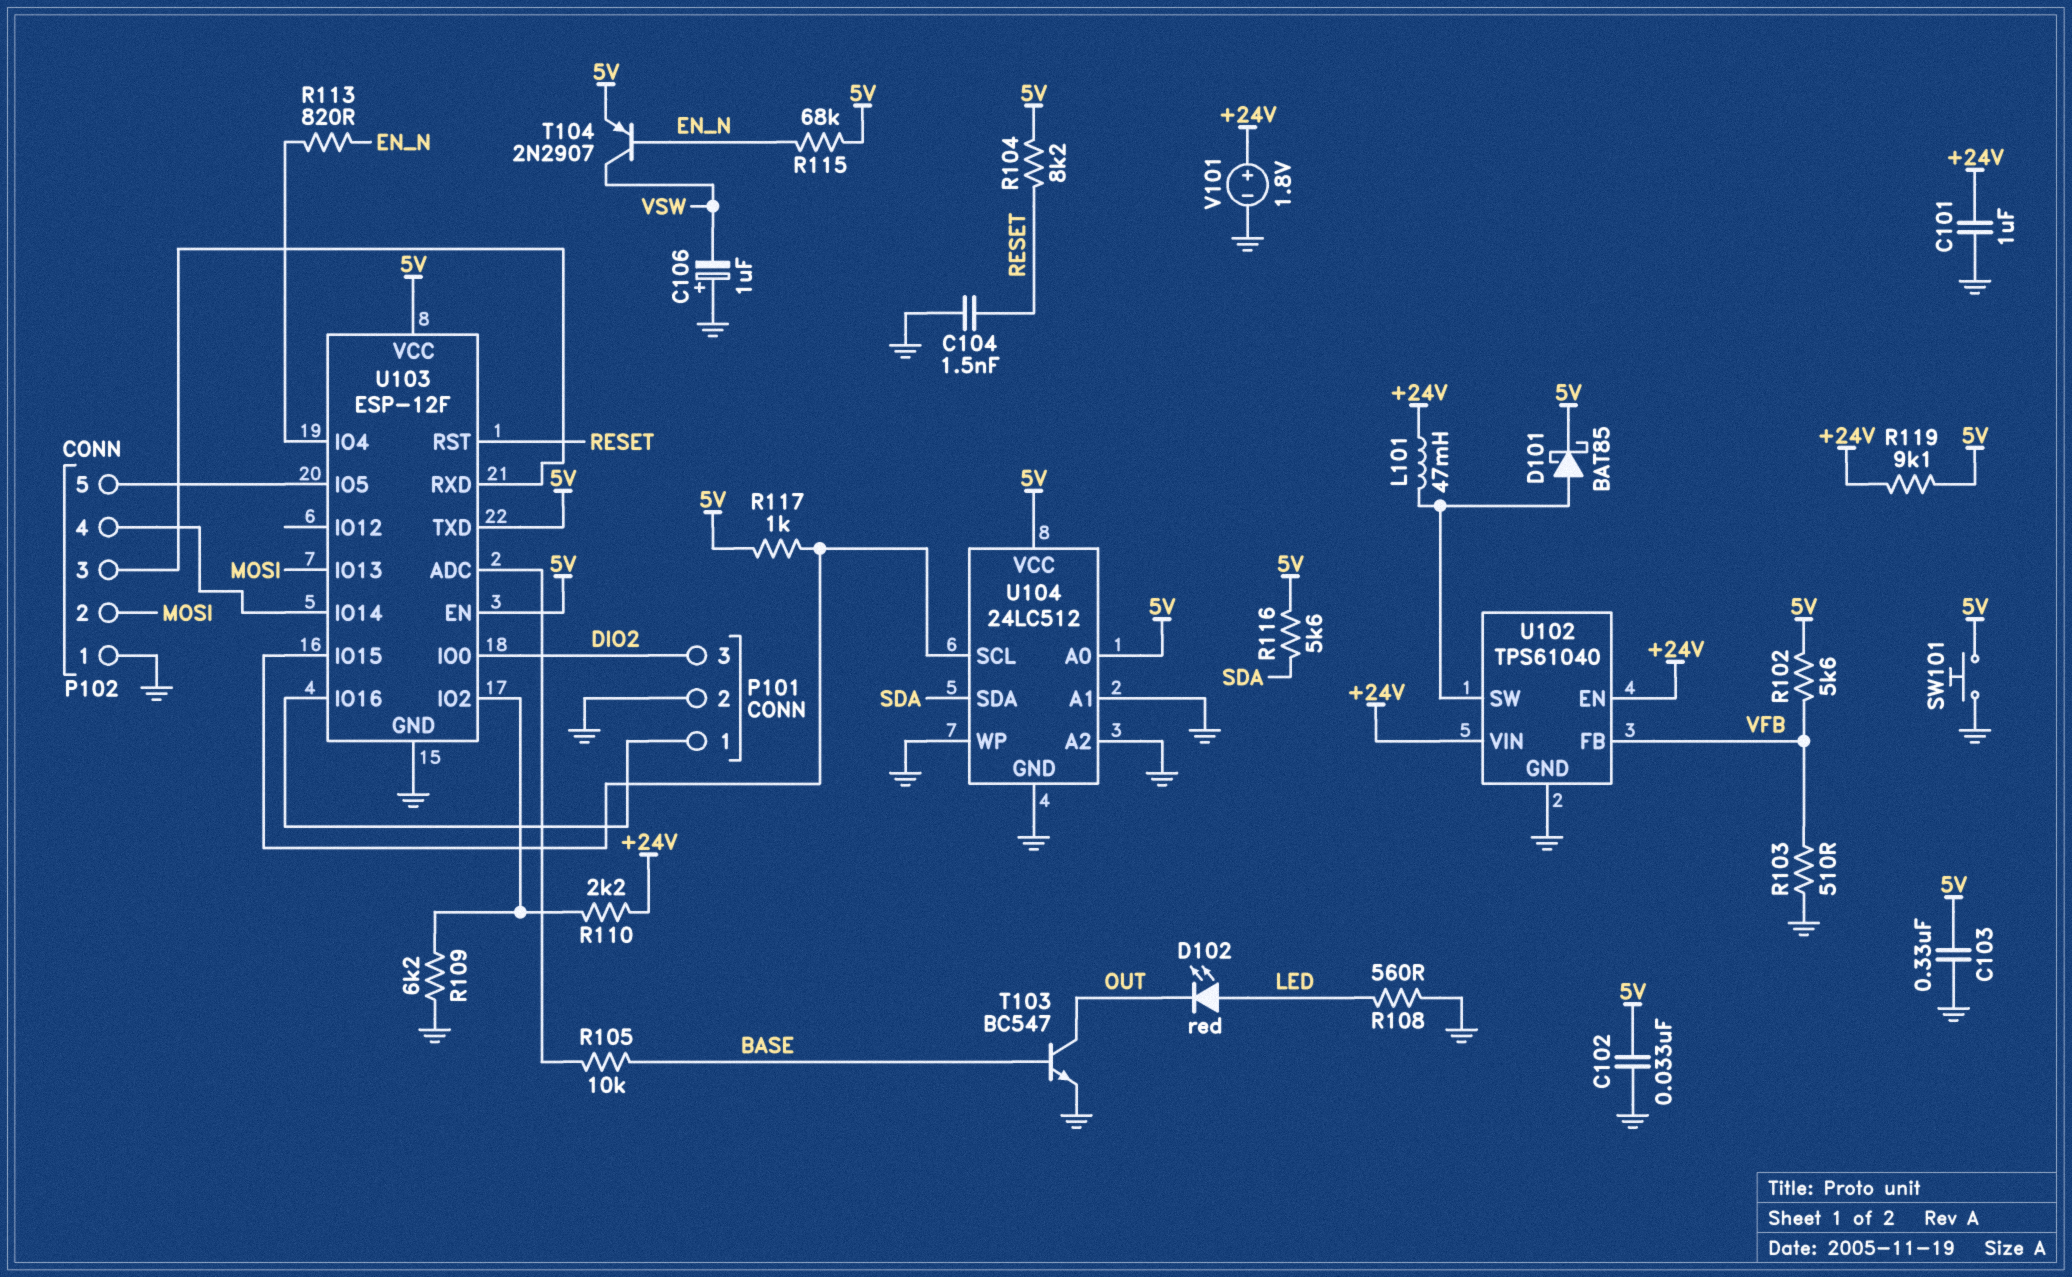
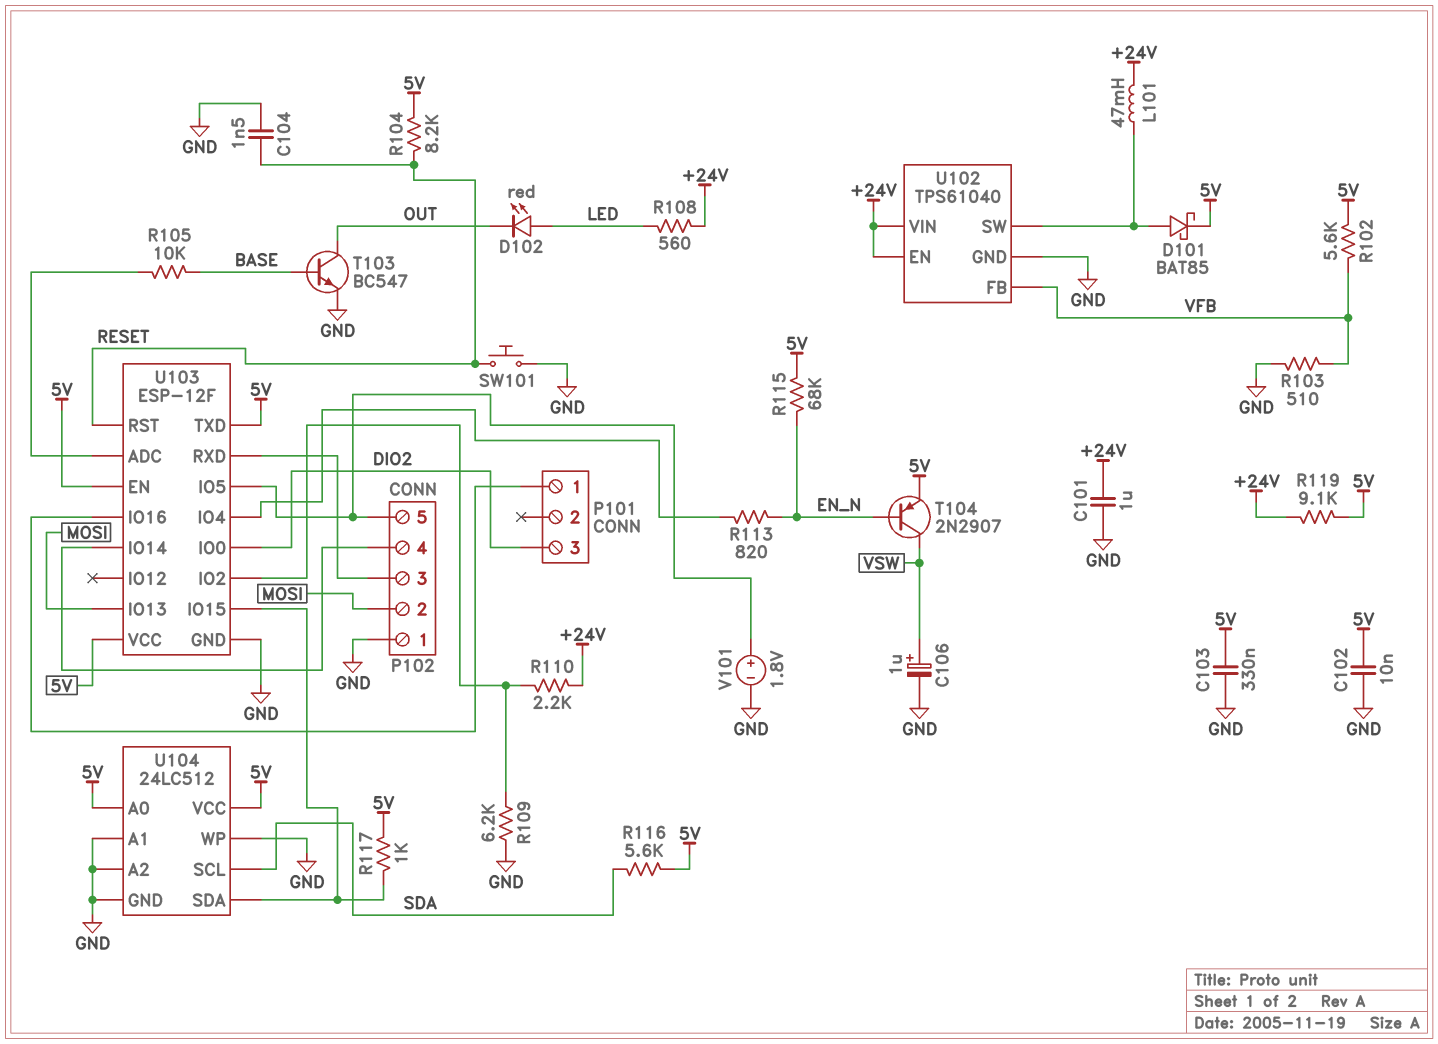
C102: 33nF (5V, GND) -> 10nF (5V, GND)
C106: 1uF (plus GND, minus VSW) -> 1uF (plus VSW, minus GND)
P101 pin 2: GND -> none
R108: 560 (GND, LED) -> 560 (+24V, LED)
SW101: button (5V, GND) -> button (GND, RESET)
U104 pin SCL: U103/IO15 -> SDA
U104 pin SDA: SDA -> U103/IO15
V101: 1.8V (plus +24V, minus GND) -> 1.8V (plus P102/5, minus GND)

